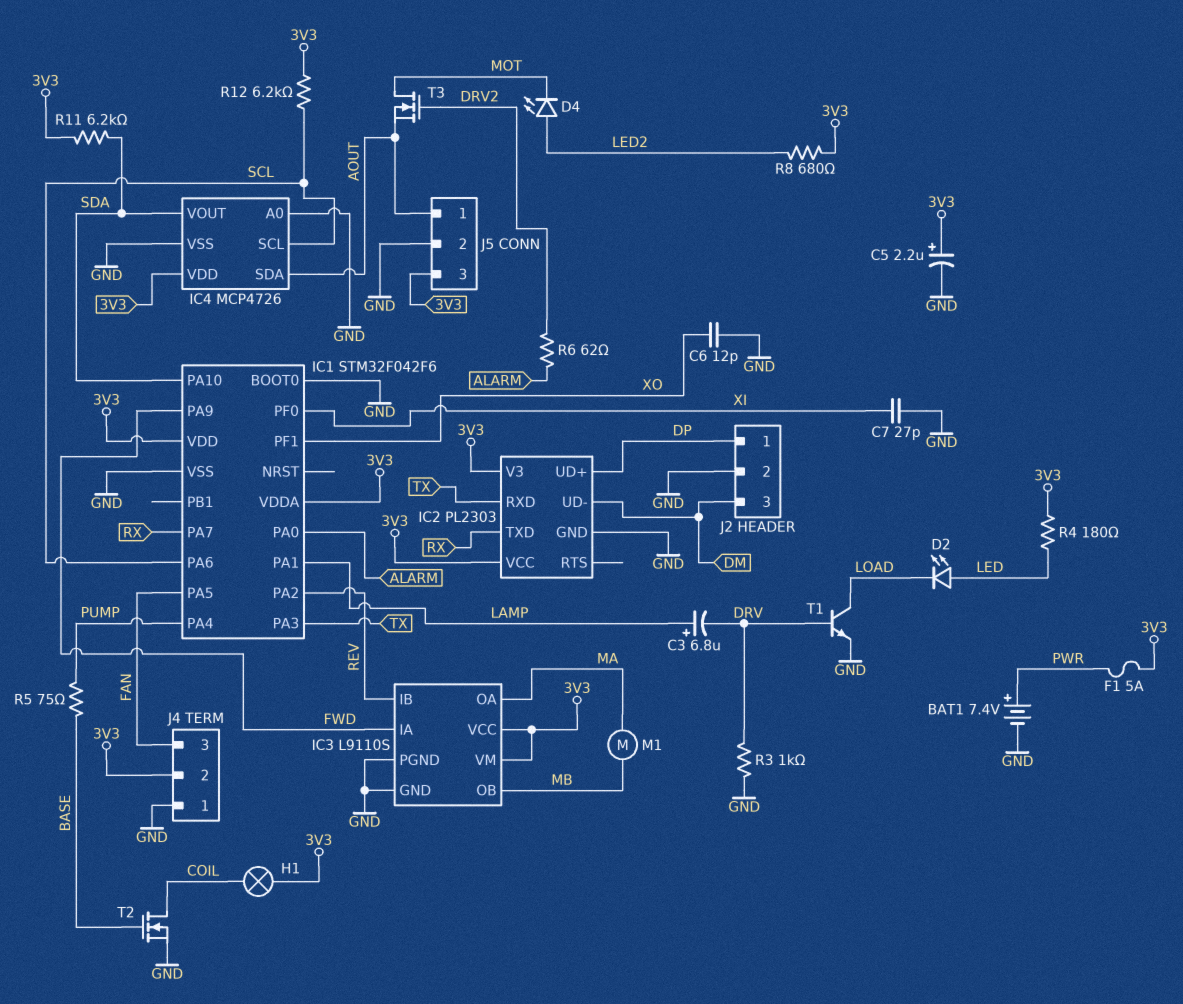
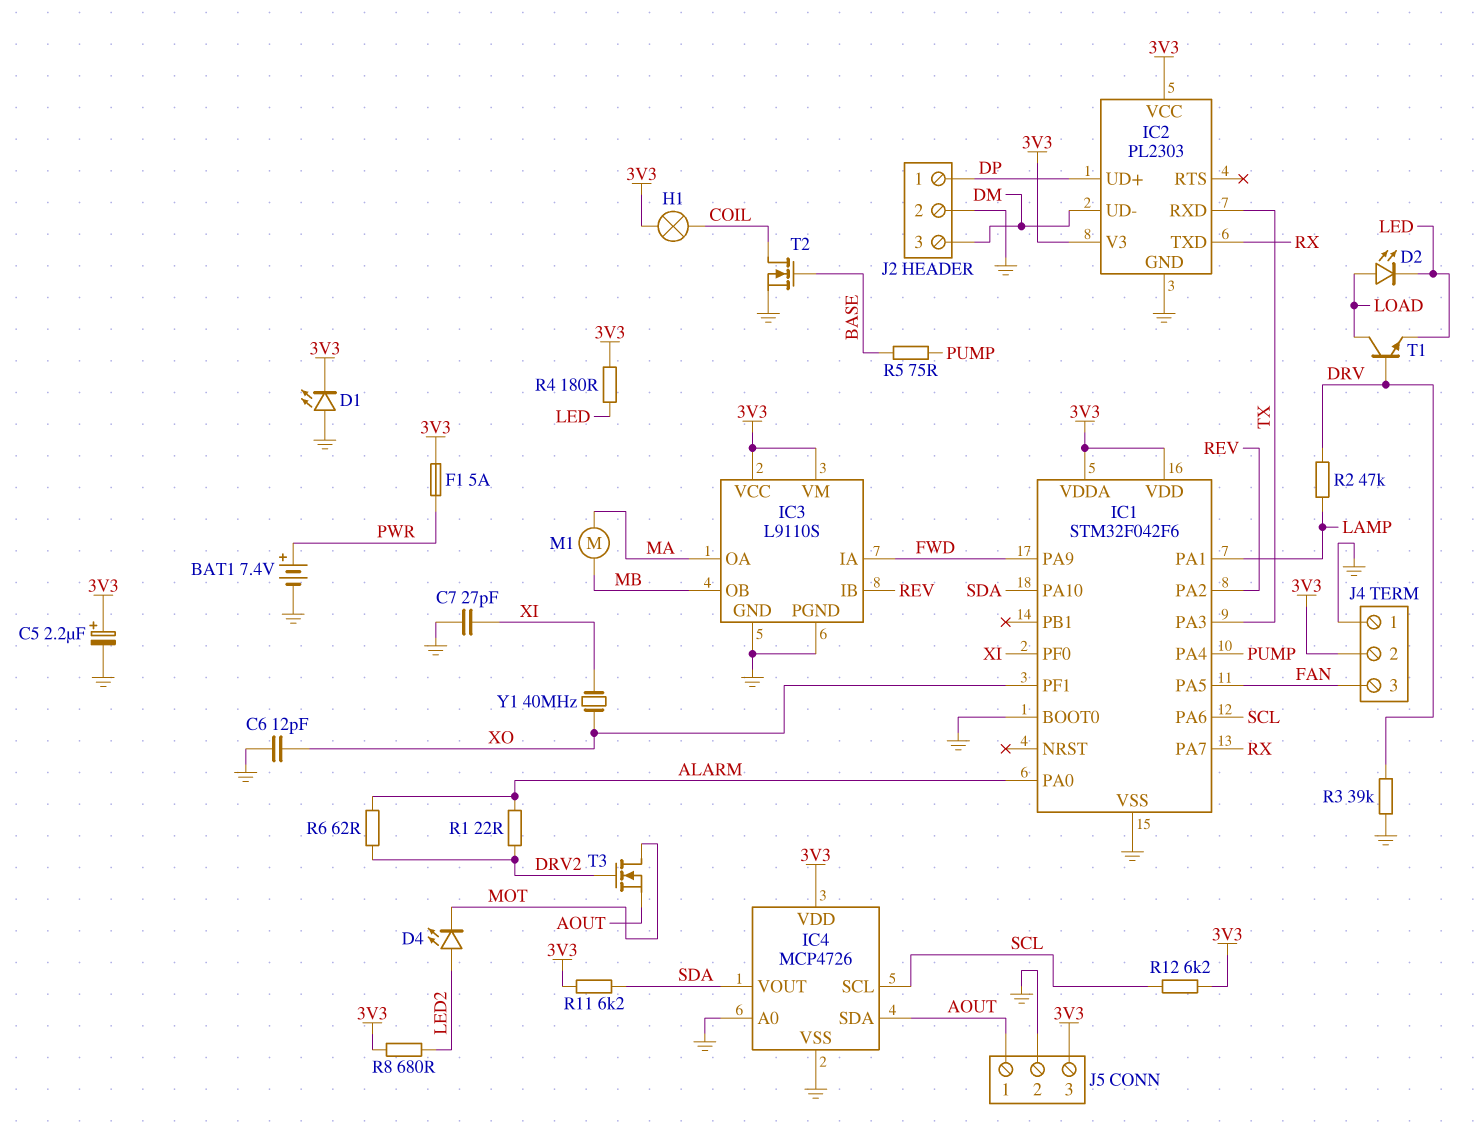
C3: 6.8uF (plus LAMP, minus DRV) -> none
D1: none -> LED (A GND, K 3V3)
D2: LED (A LED, K LOAD) -> LED (A LOAD, K LED)
R1: none -> 22 (ALARM, DRV2)
R2: none -> 47k (DRV, LAMP)
R3: 1k (DRV, GND) -> 39k (DRV, GND)
T1: NPN (B DRV, C LOAD, E GND) -> NPN (B DRV, C LOAD, E LED)
Y1: none -> 40MHz (XI, XO)

